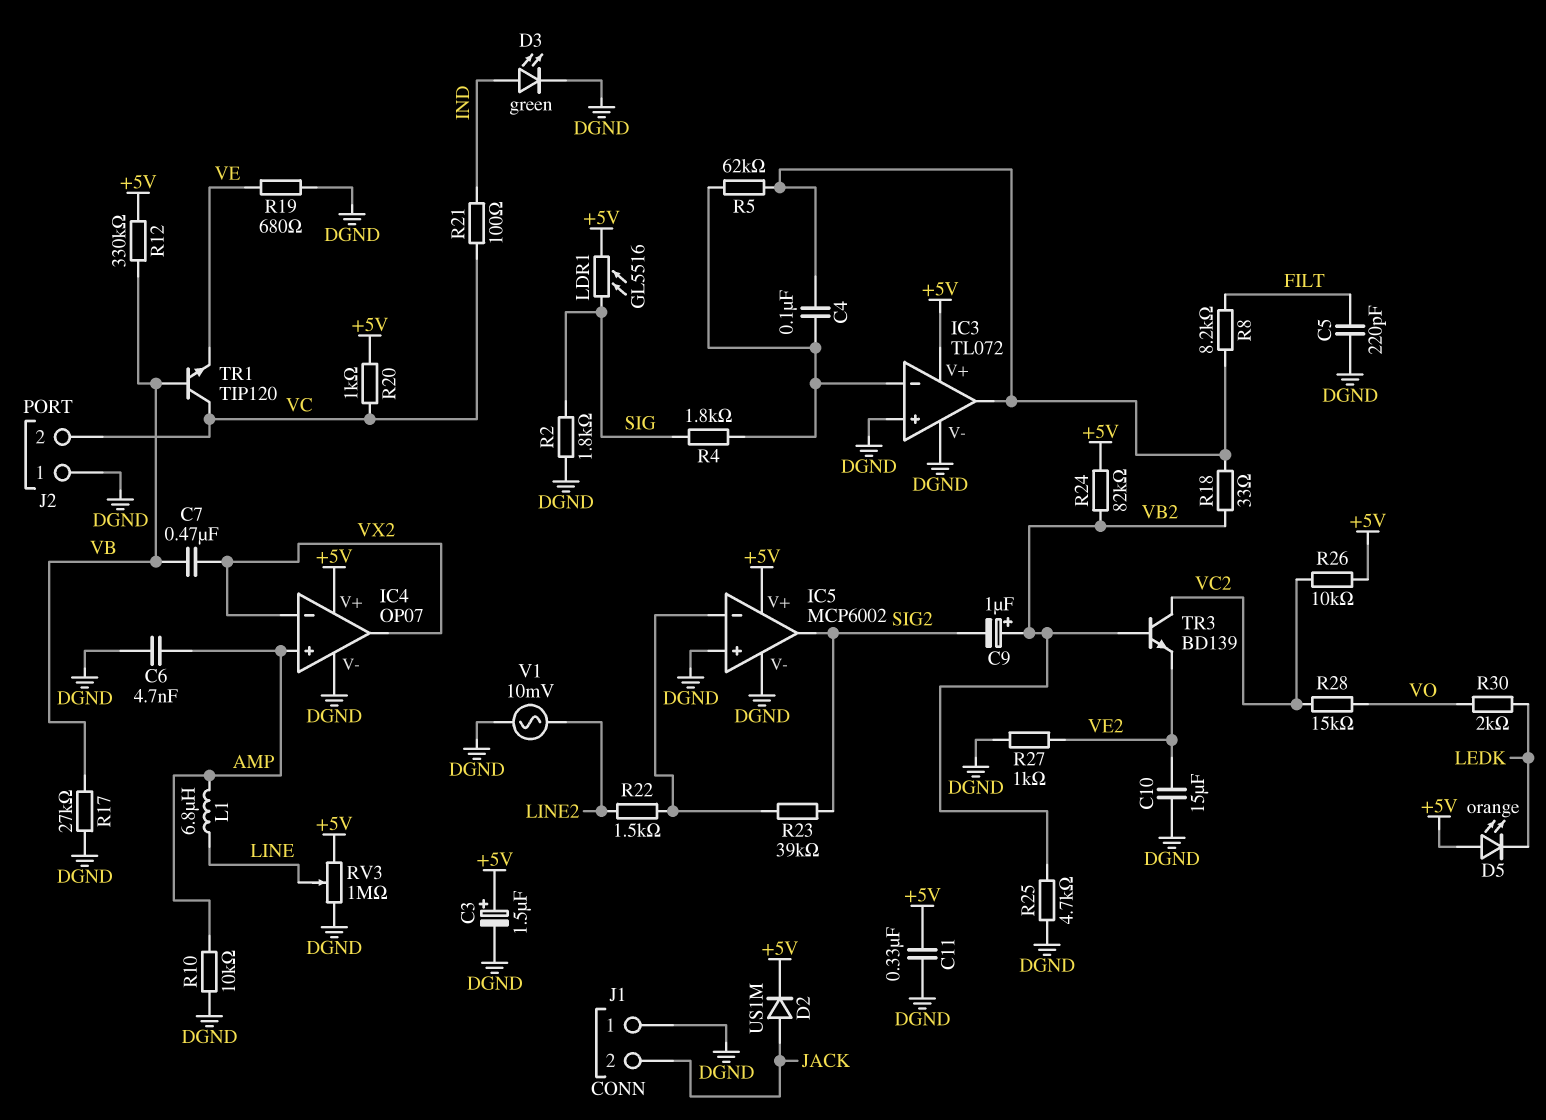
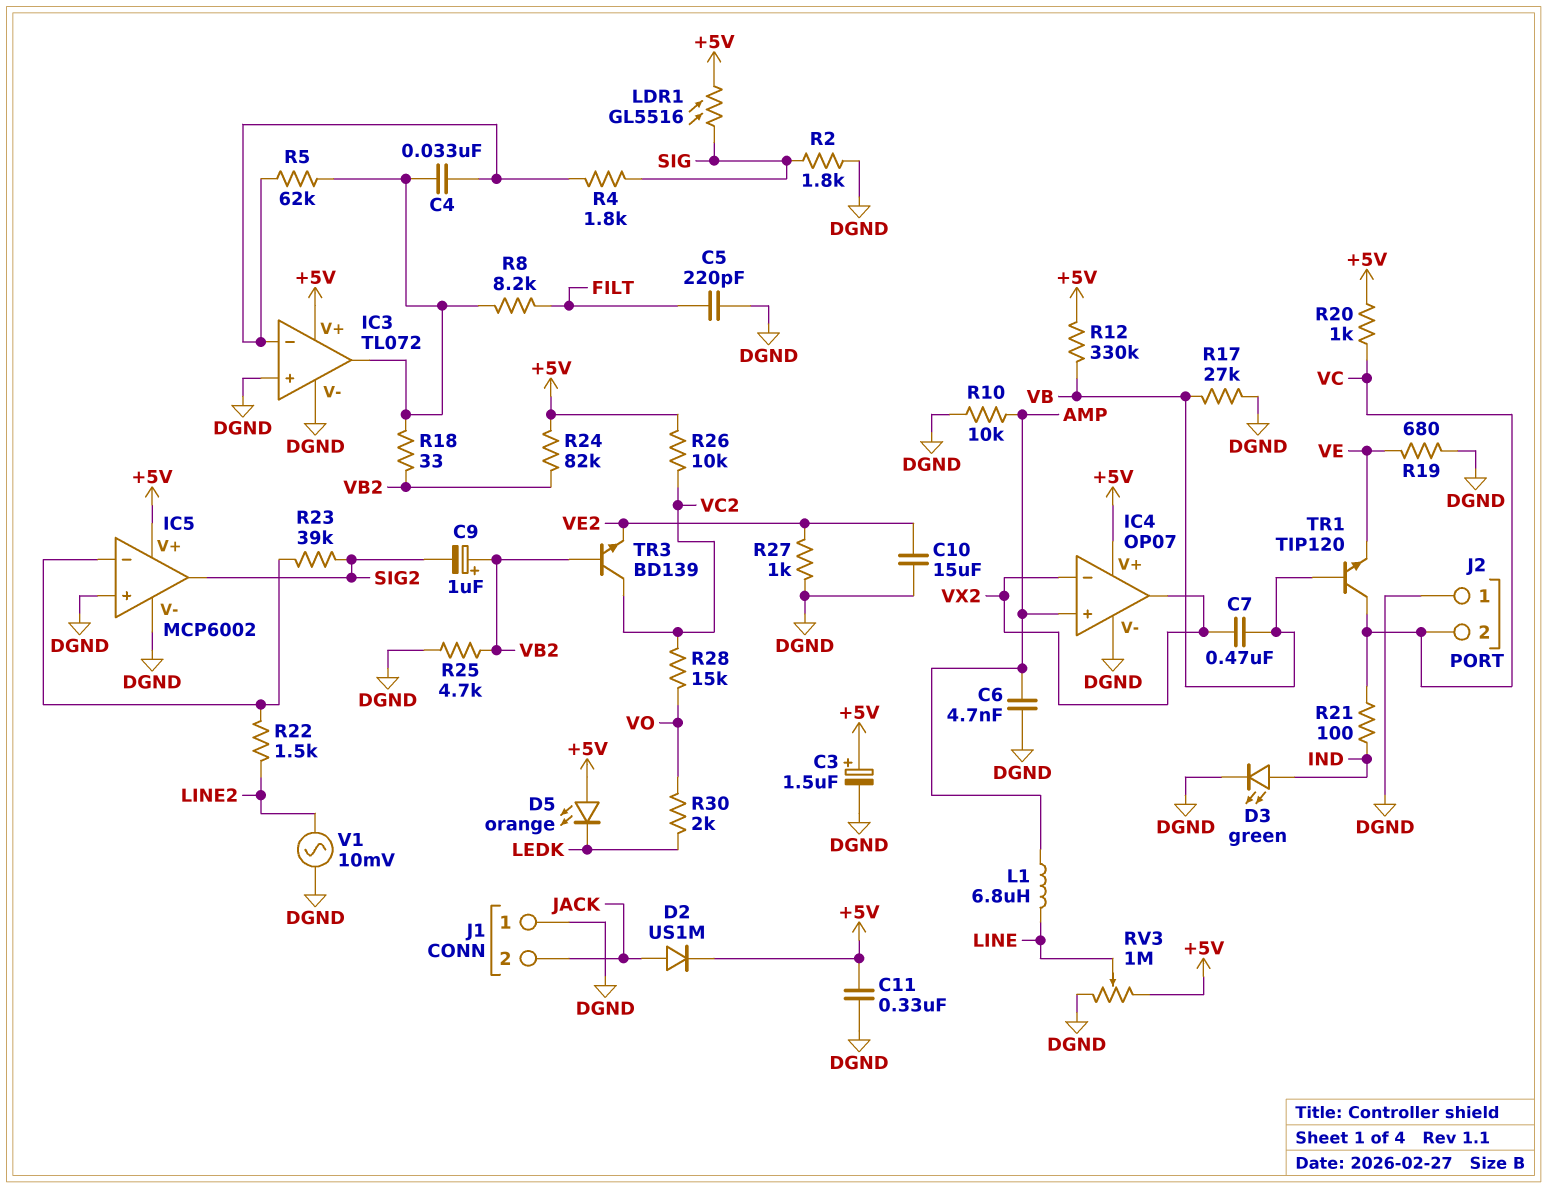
C4: 100nF (IC3/in-, IC3/out) -> 33nF (IC3/in-, IC3/out)

